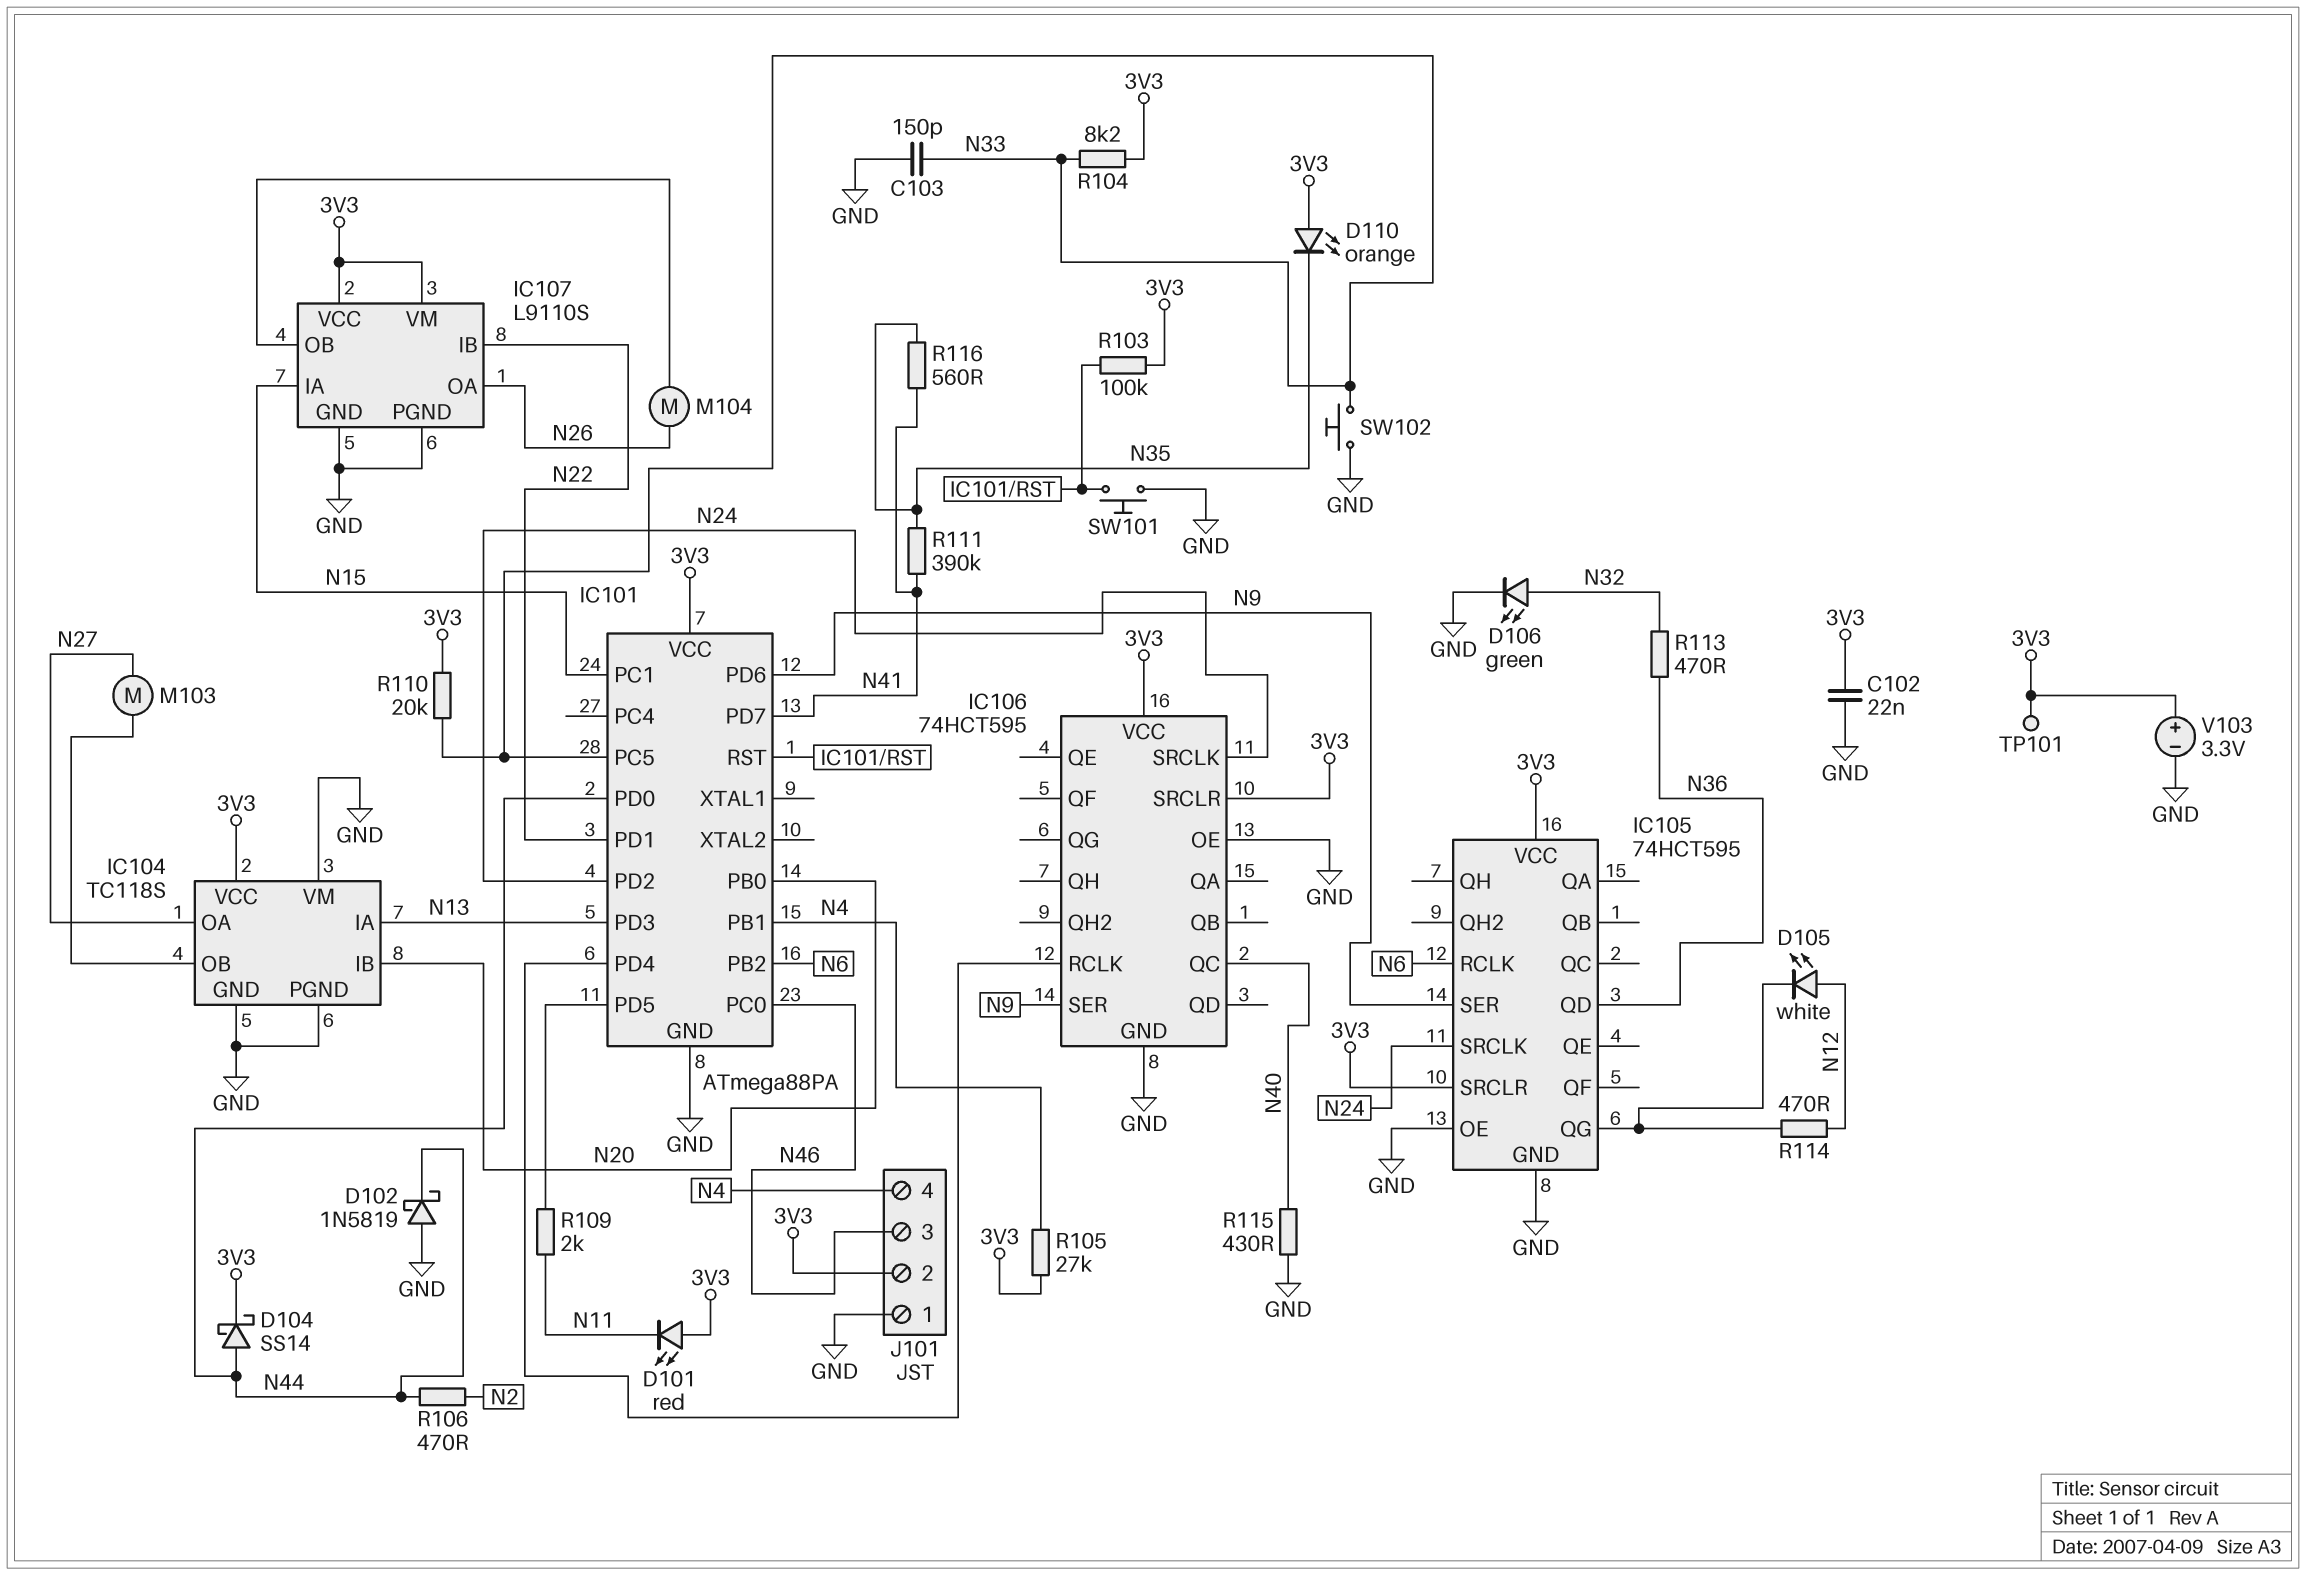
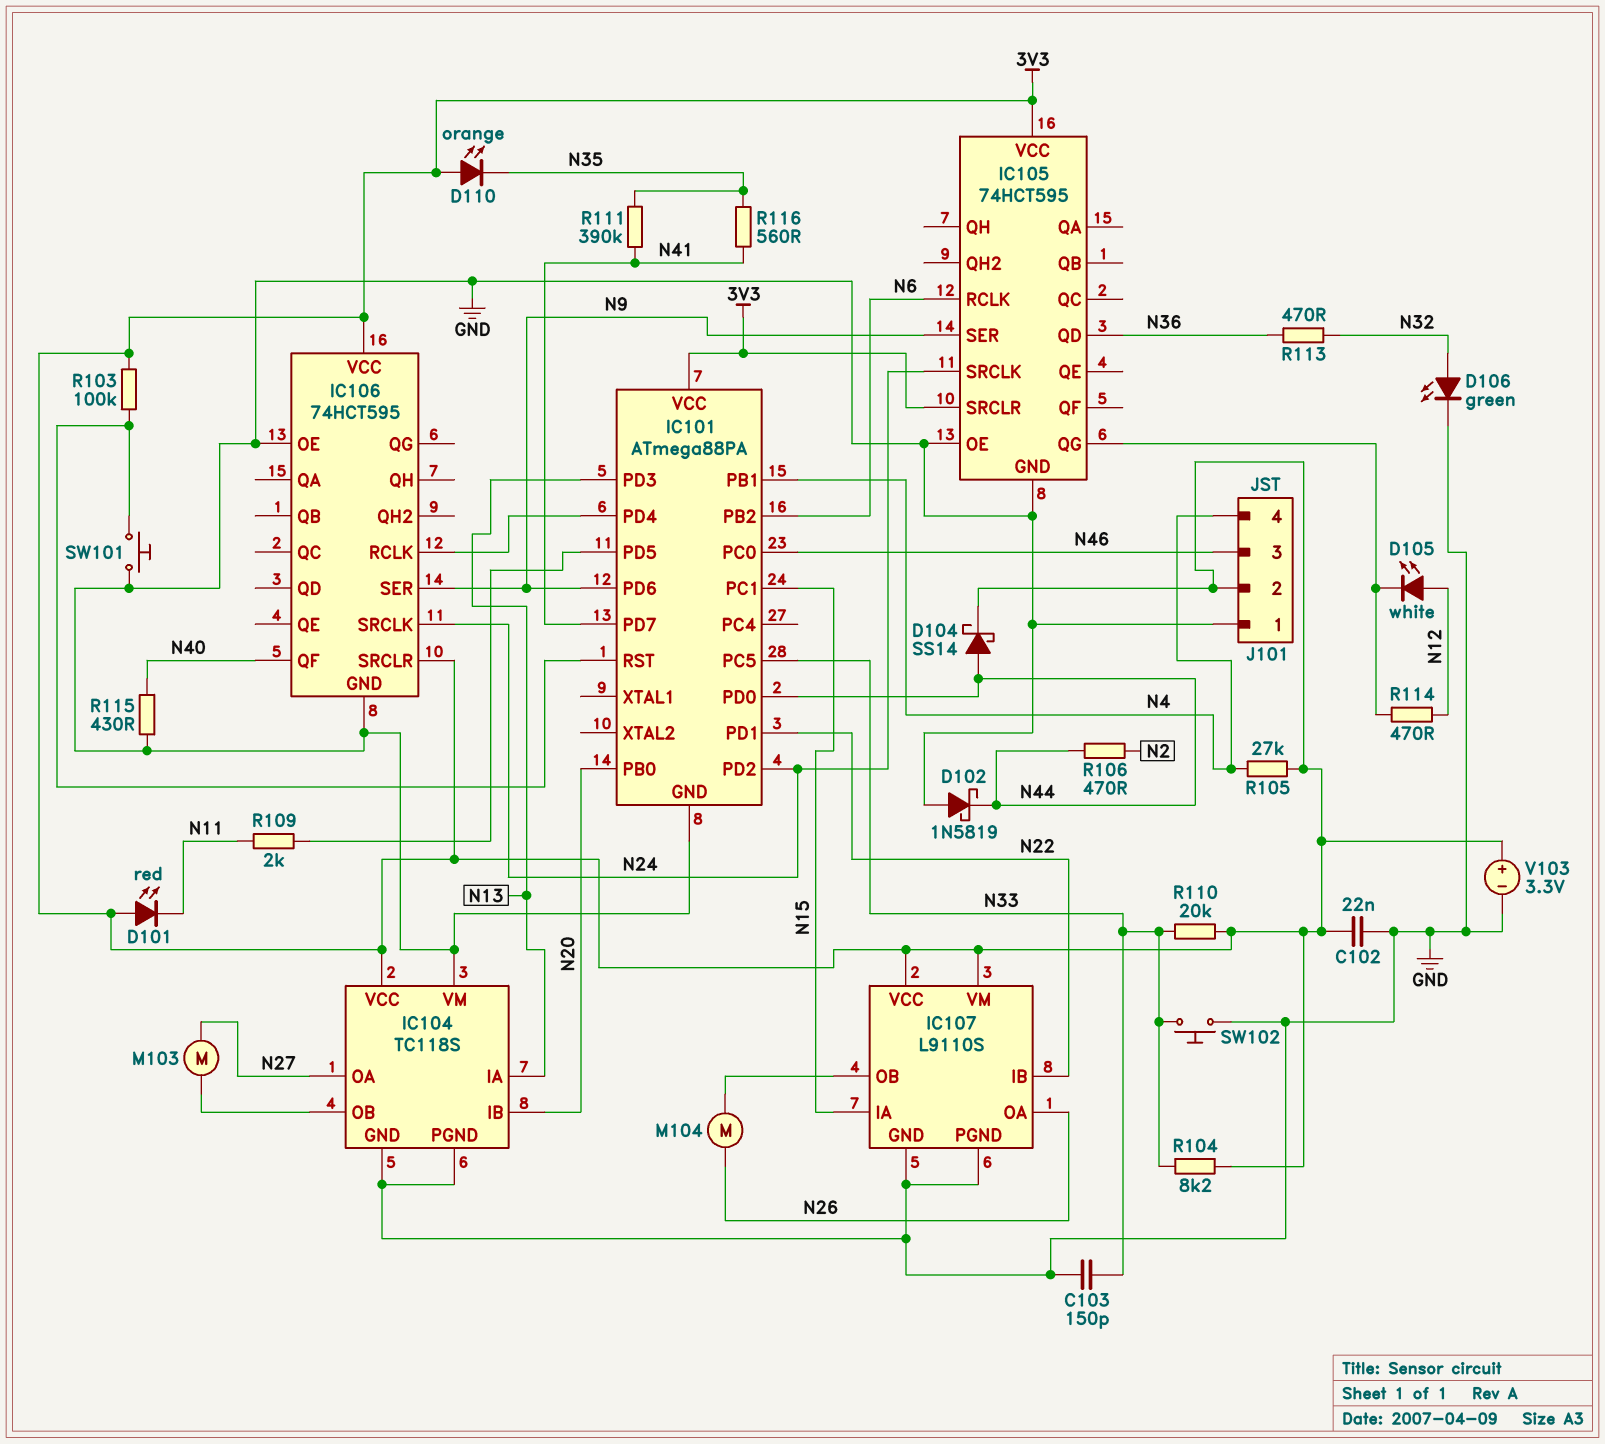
IC106 pin QC: N40 -> none
IC106 pin QF: none -> N40
TP101: test point (3V3) -> none

